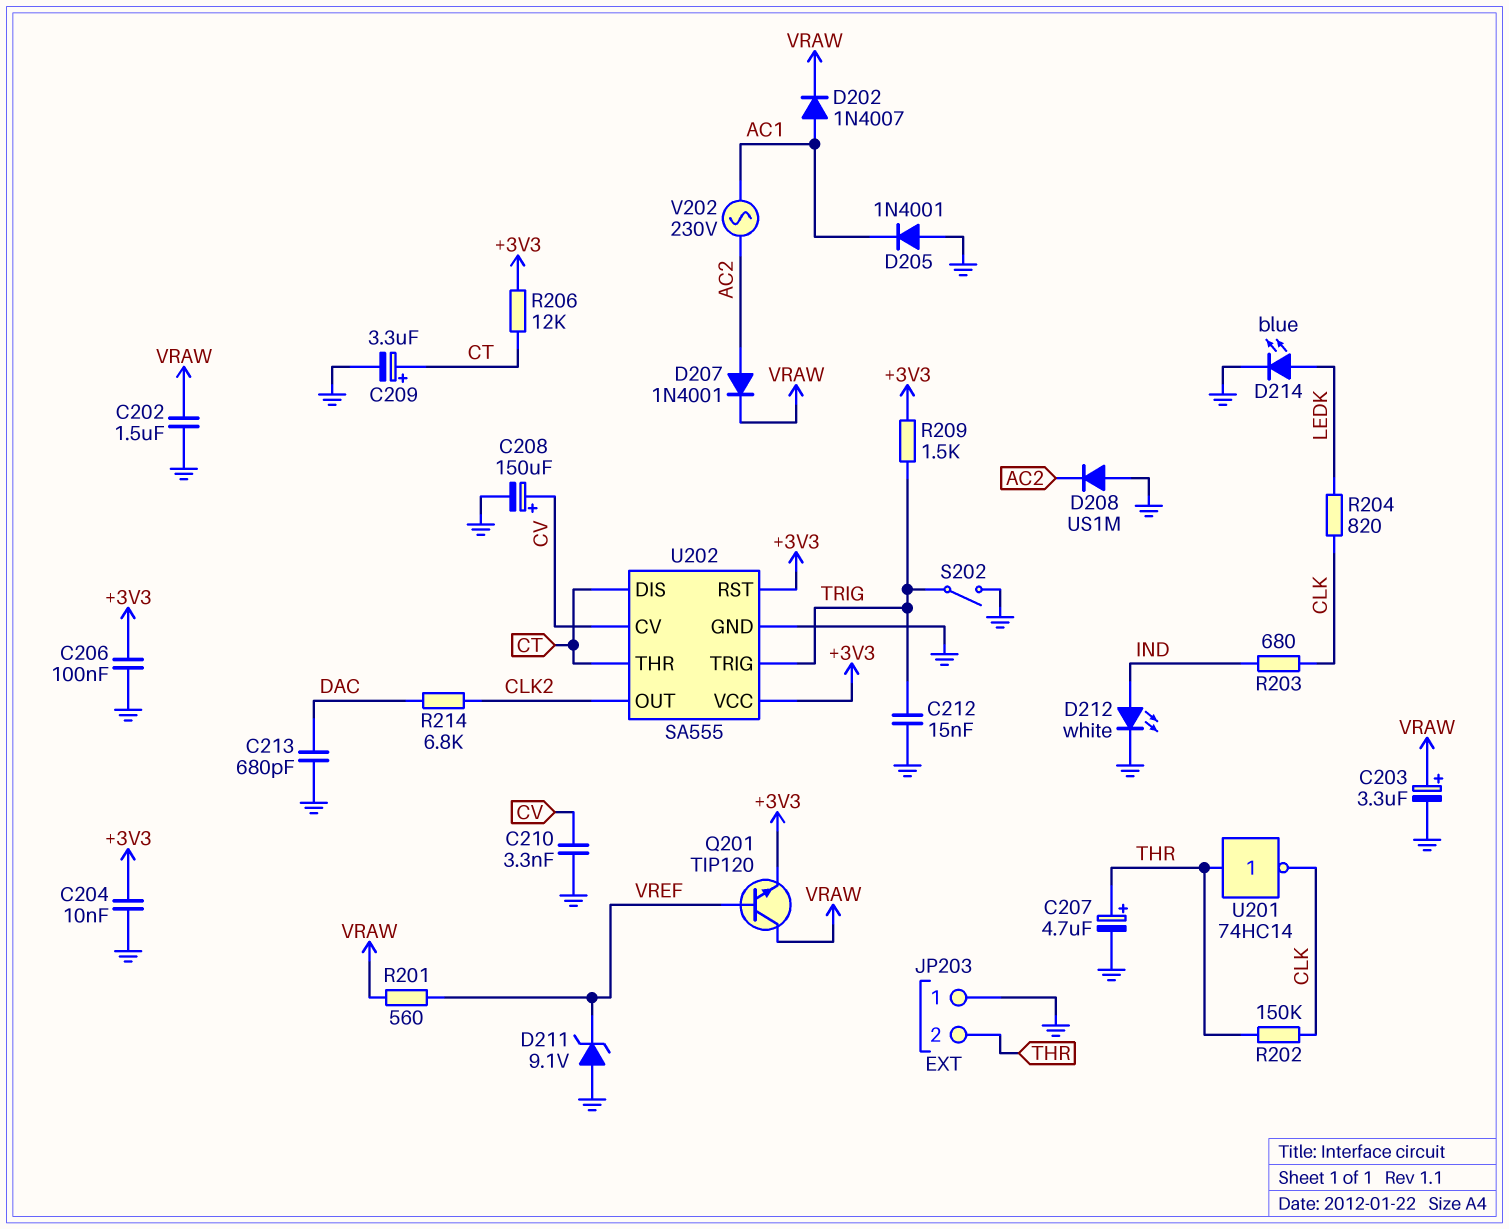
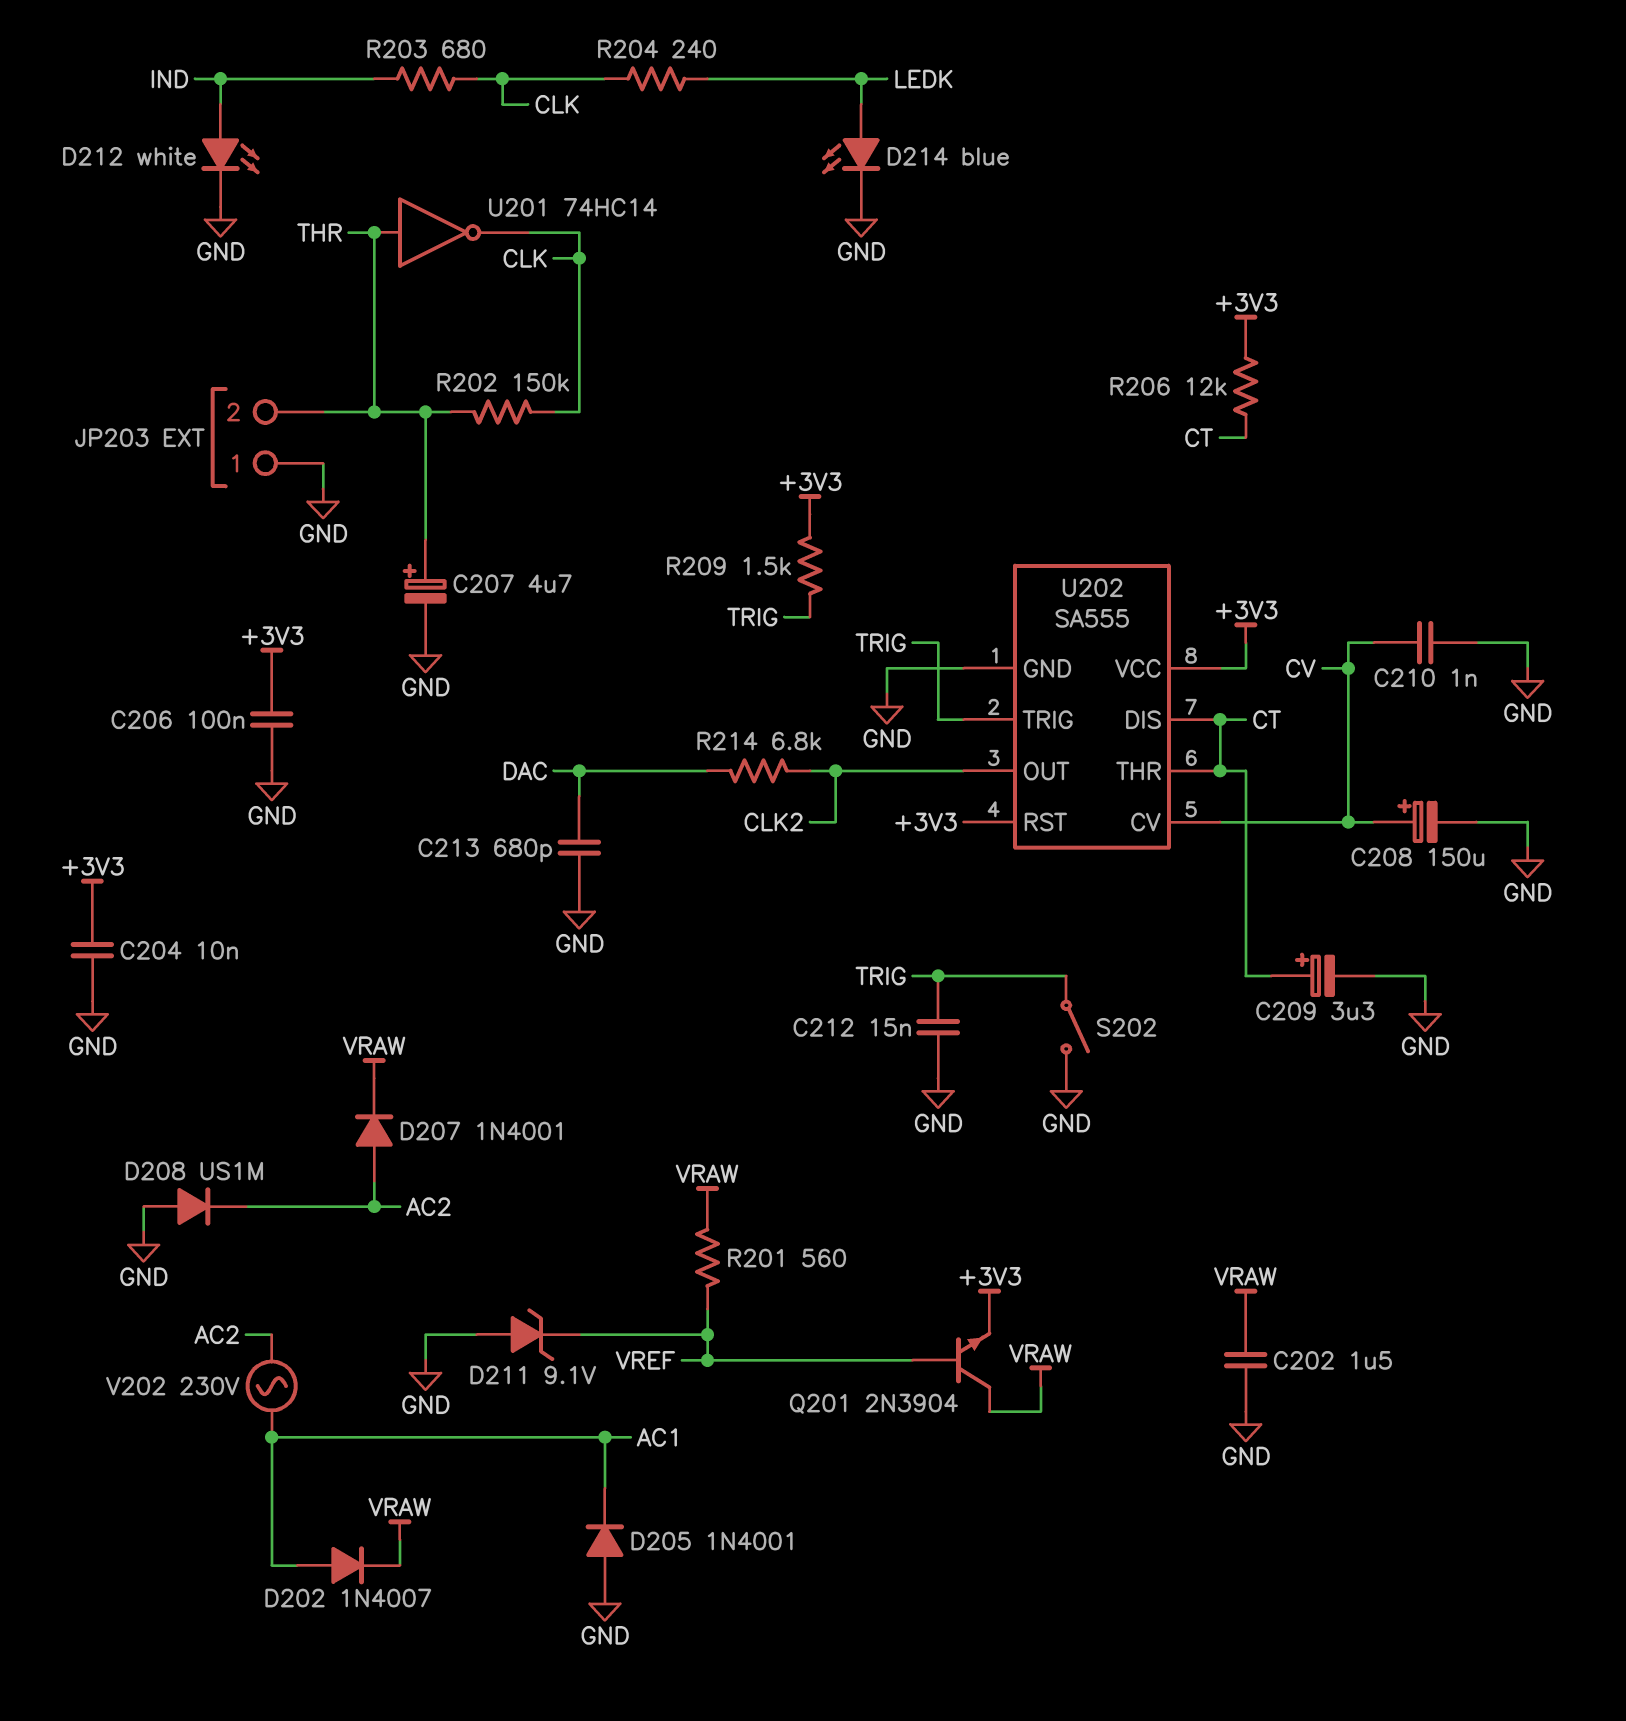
C203: 3.3uF (plus VRAW, minus GND) -> none
C210: 3.3nF (CV, GND) -> 1nF (CV, GND)
Q201: NPN TIP120 (B VREF, C VRAW, E +3V3) -> NPN 2N3904 (B VREF, C VRAW, E +3V3)
R204: 820 (CLK, LEDK) -> 240 (CLK, LEDK)

